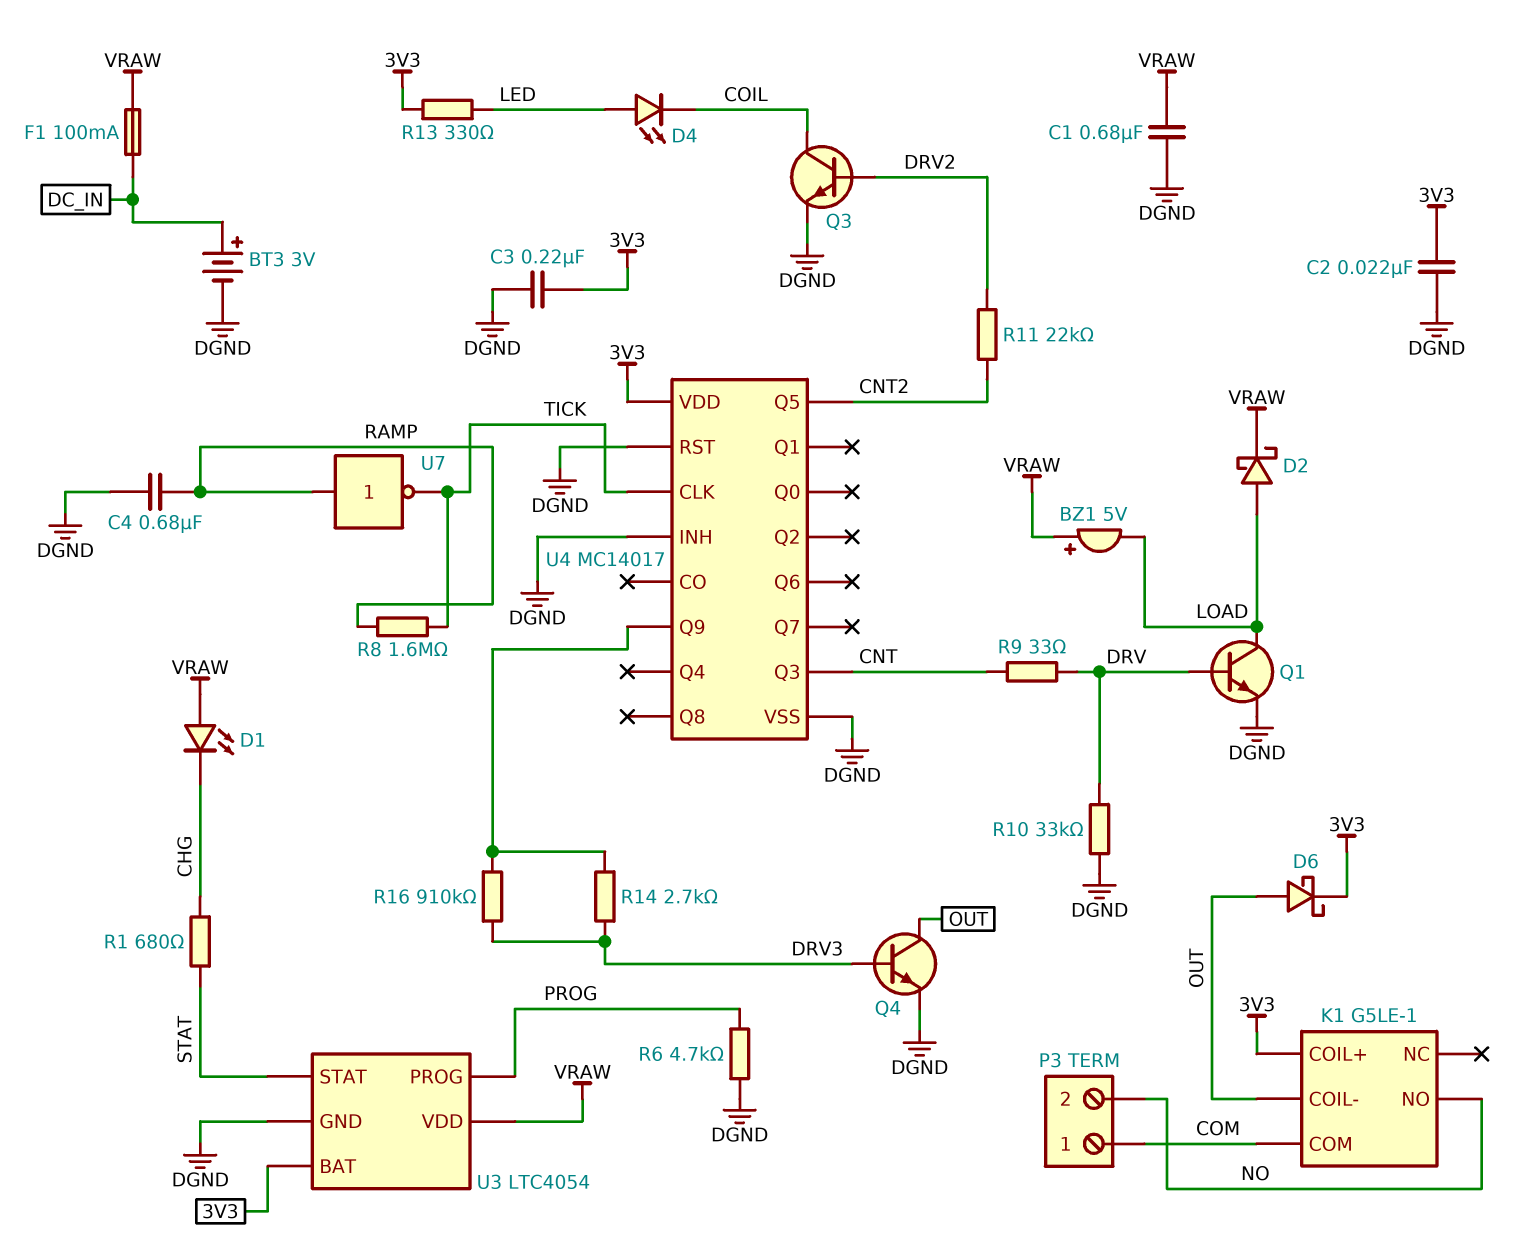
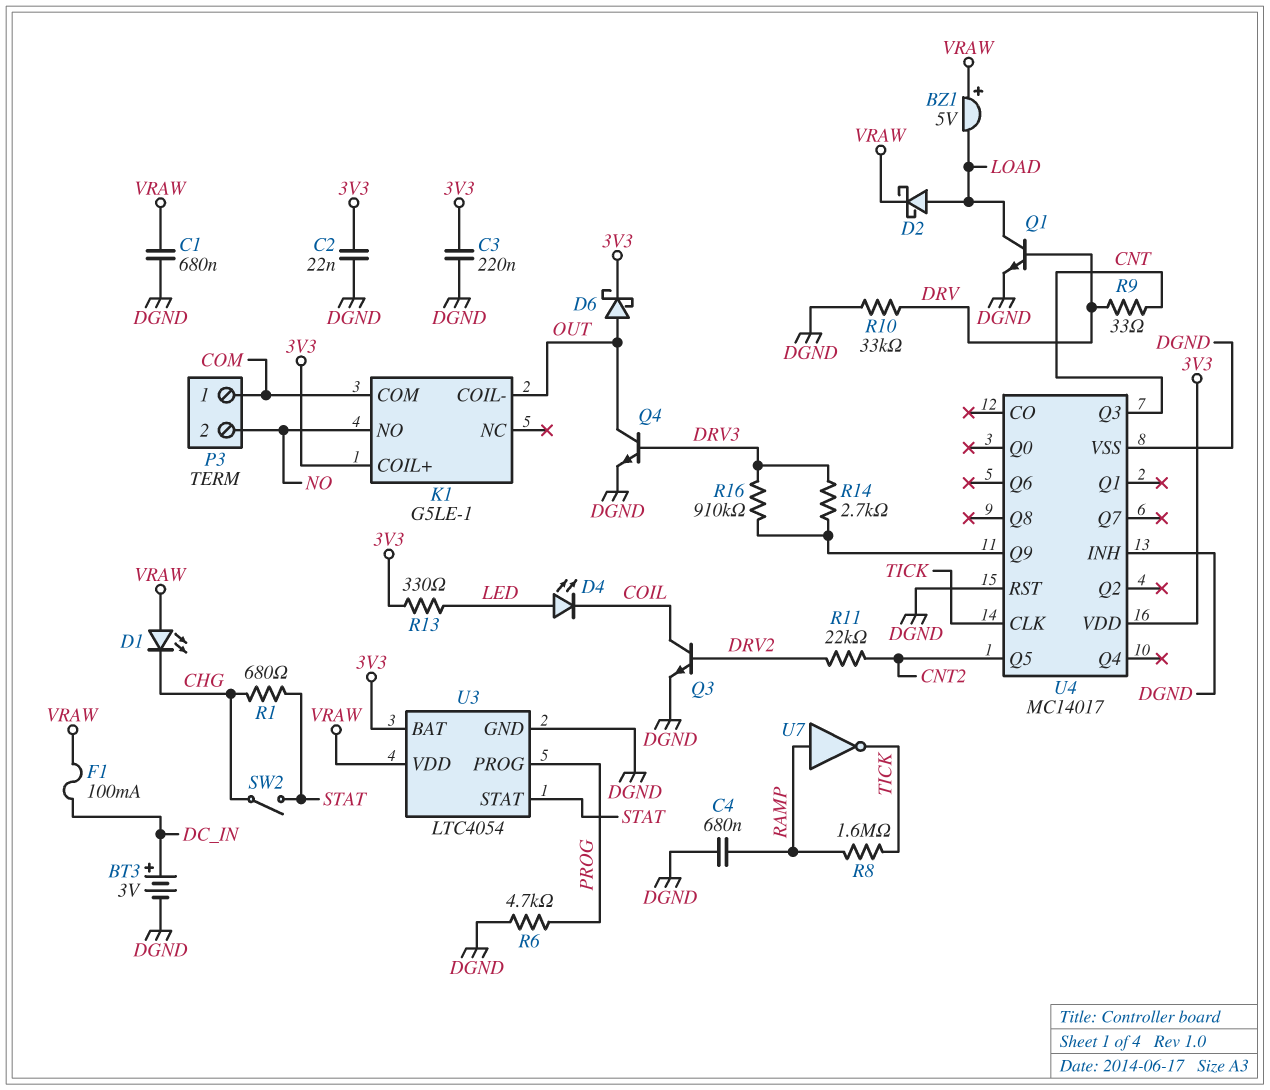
SW2: none -> switch (CHG, STAT)

